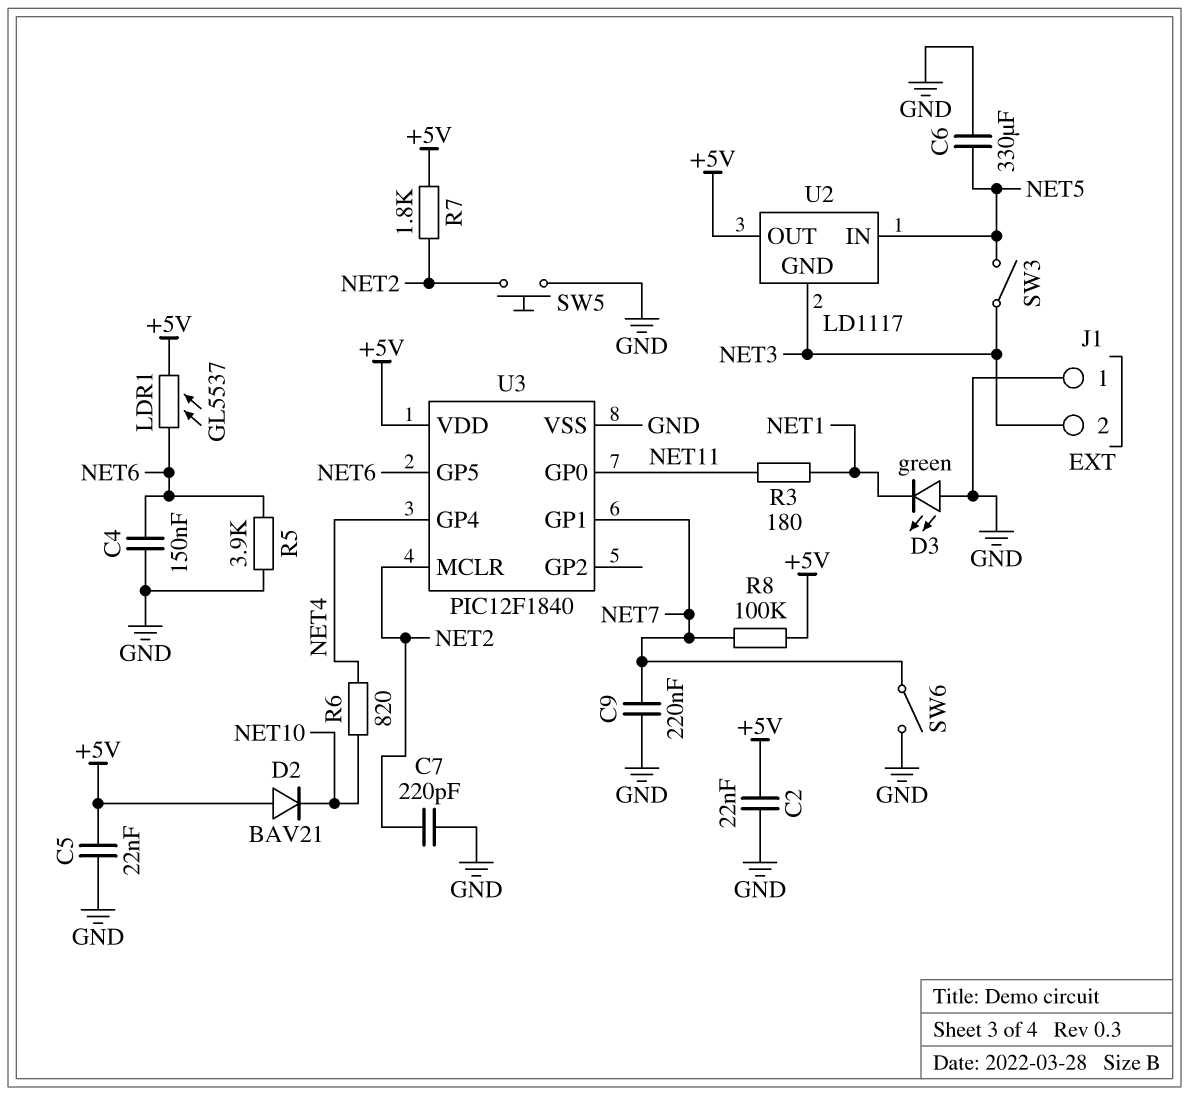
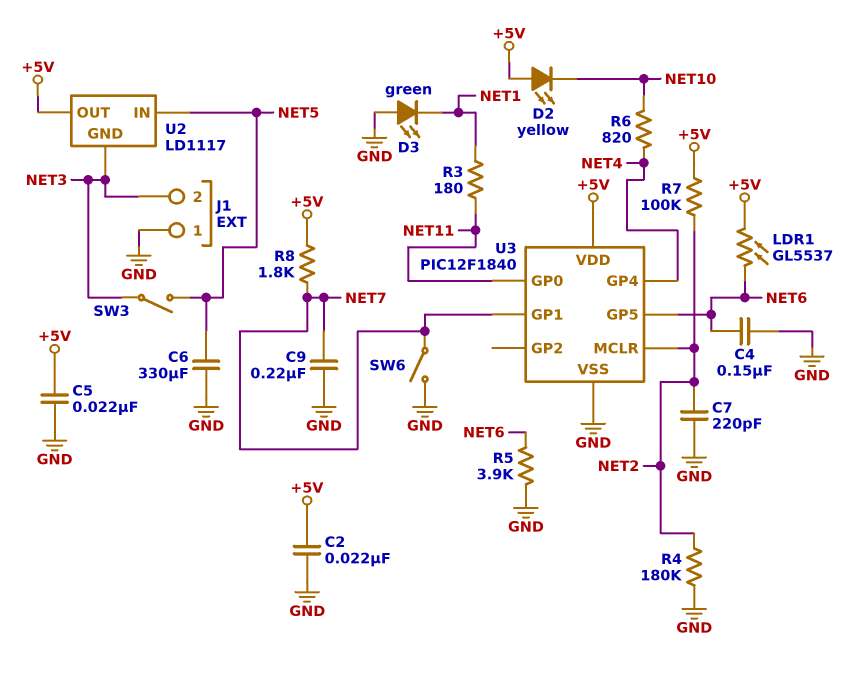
D2: diode BAV21 (A +5V, K NET10) -> LED yellow (A +5V, K NET10)
R4: none -> 180k (GND, NET2)
R7: 1.8k (+5V, NET2) -> 100k (+5V, NET2)
R8: 100k (+5V, NET7) -> 1.8k (+5V, NET7)
SW5: button (GND, NET2) -> none

